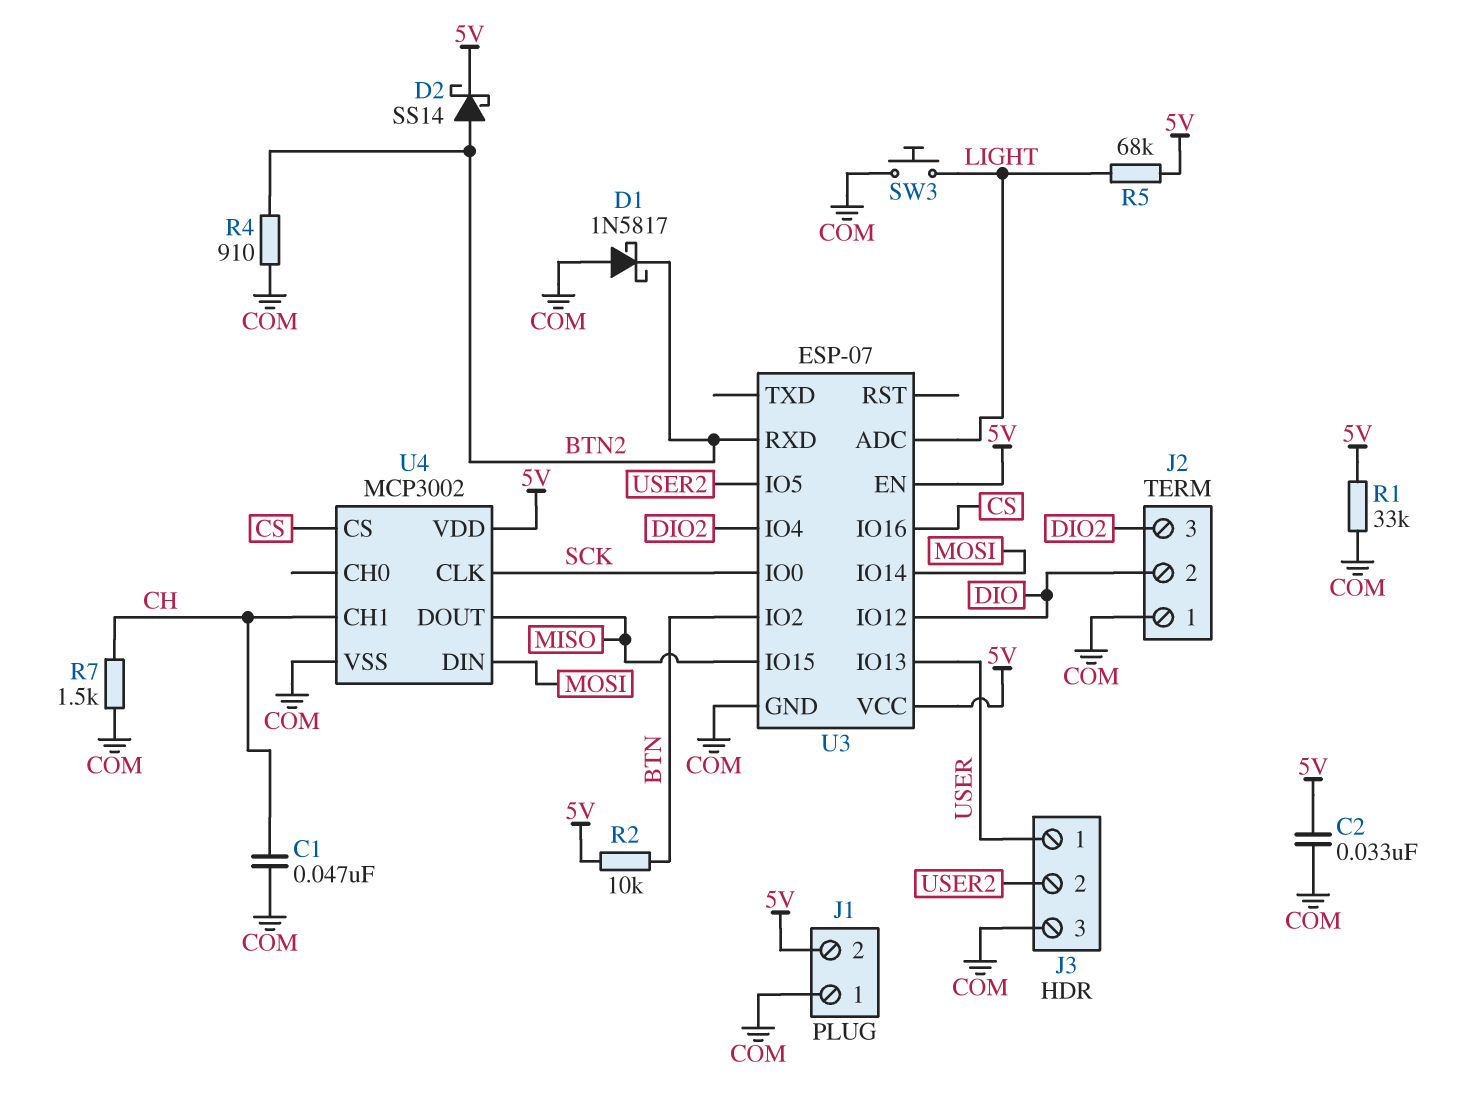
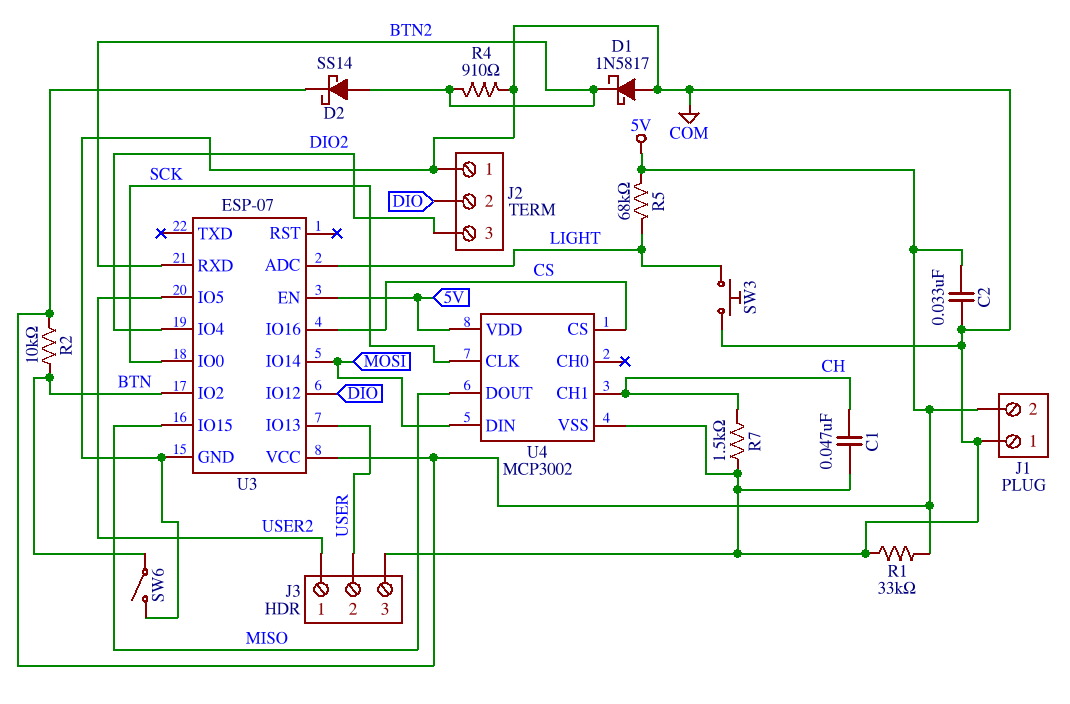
J3 pin 1: USER -> USER2
J3 pin 2: USER2 -> USER
SW6: none -> switch (BTN, COM)

